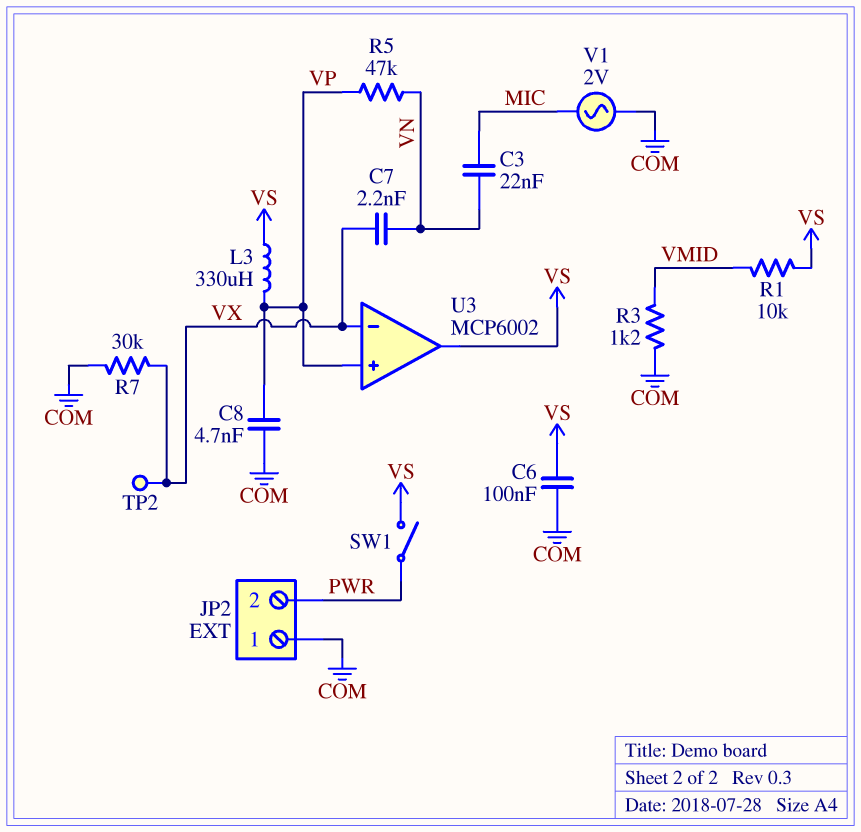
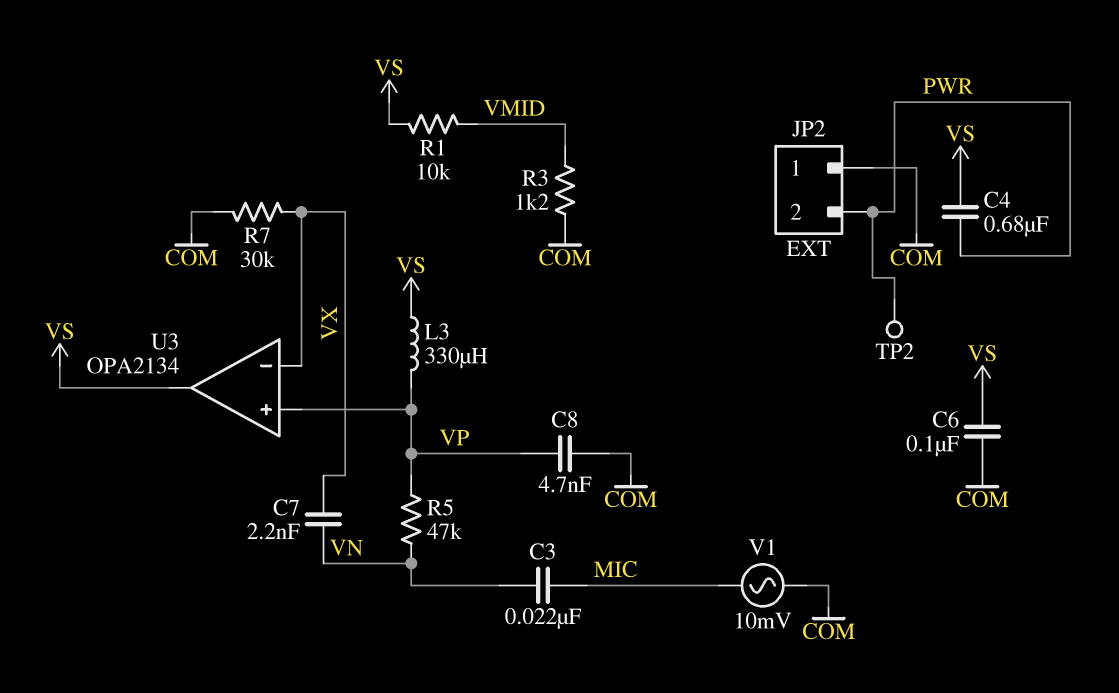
C4: none -> 680nF (PWR, VS)
SW1: switch (PWR, VS) -> none
TP2: test point (VX) -> test point (PWR)
U3: MCP6002 -> OPA2134
V1: AC 2V (COM, MIC) -> AC 10mV (COM, MIC)

